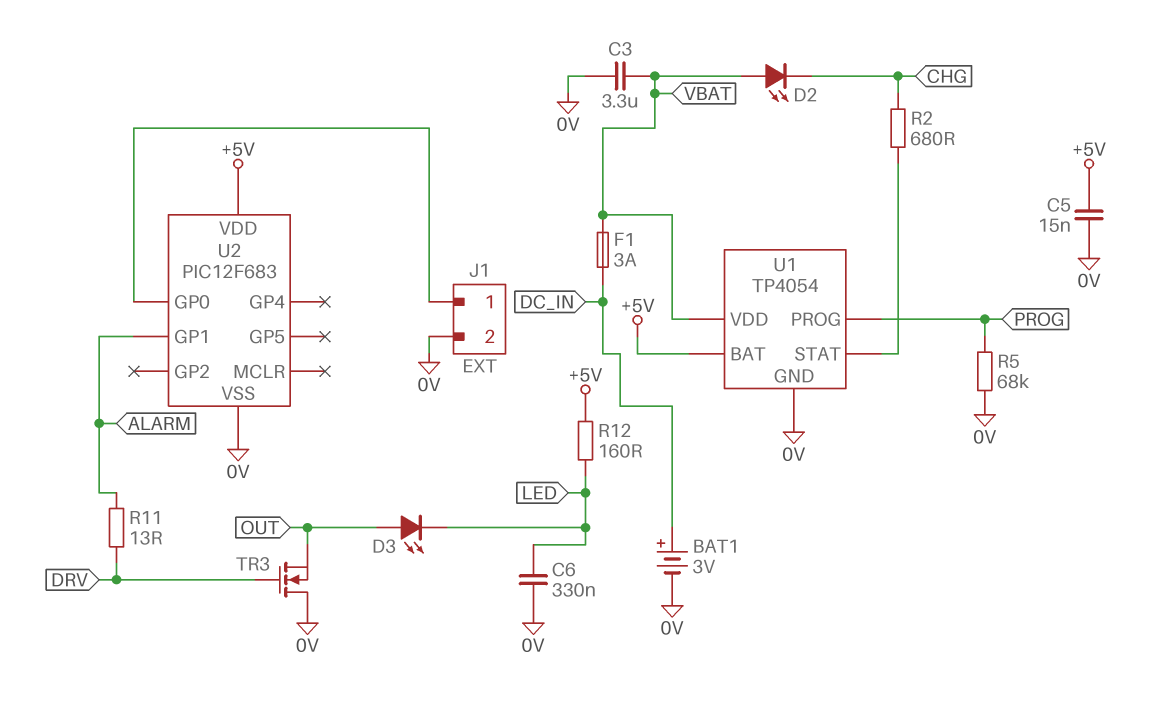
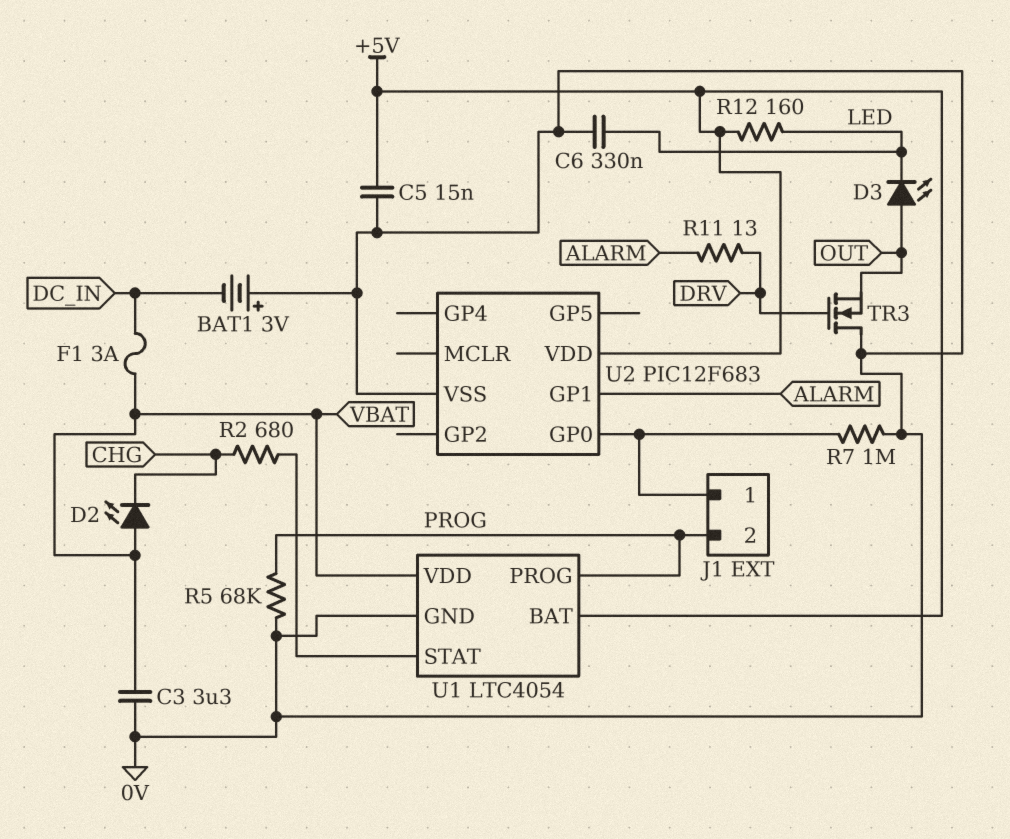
BAT1: 3V (plus DC_IN, minus 0V) -> 3V (plus 0V, minus DC_IN)
J1 pin 2: 0V -> PROG
R7: none -> 1M (0V, J1/1)
U1: TP4054 -> LTC4054

